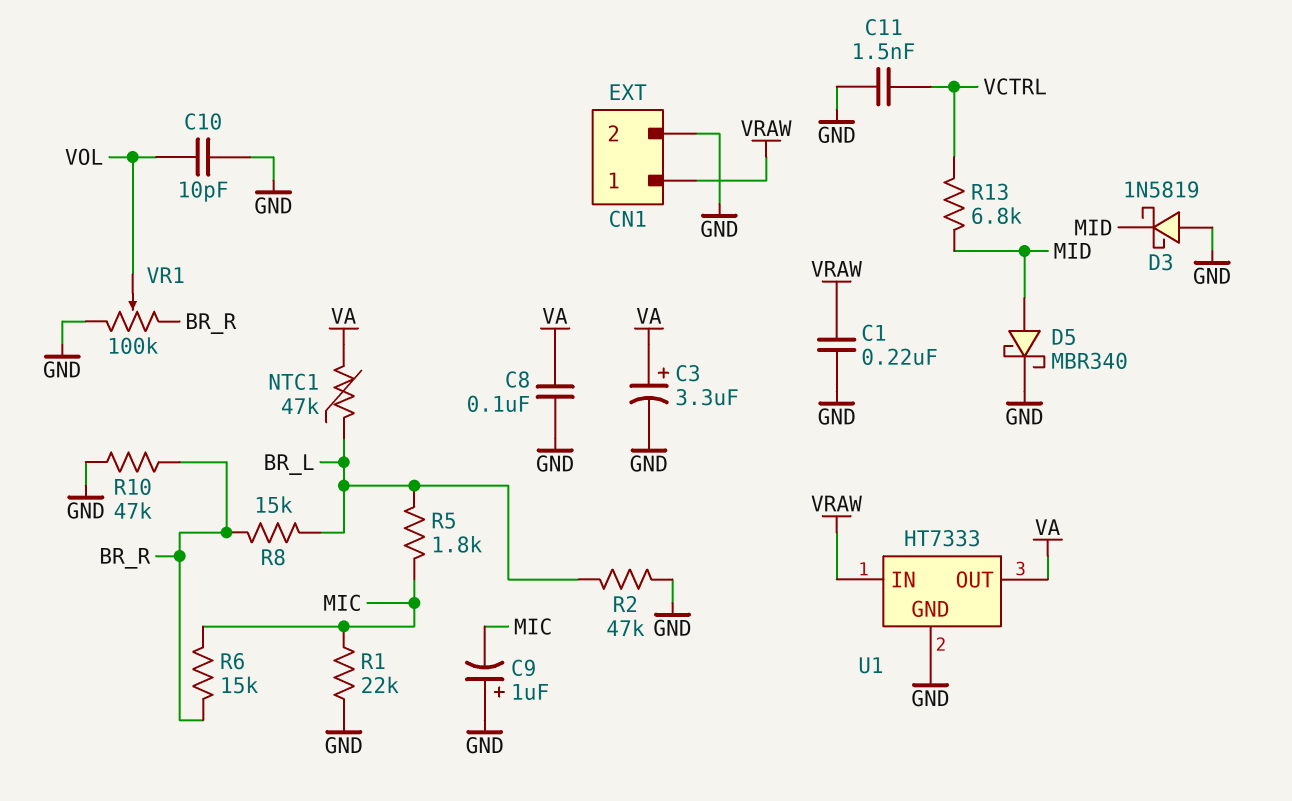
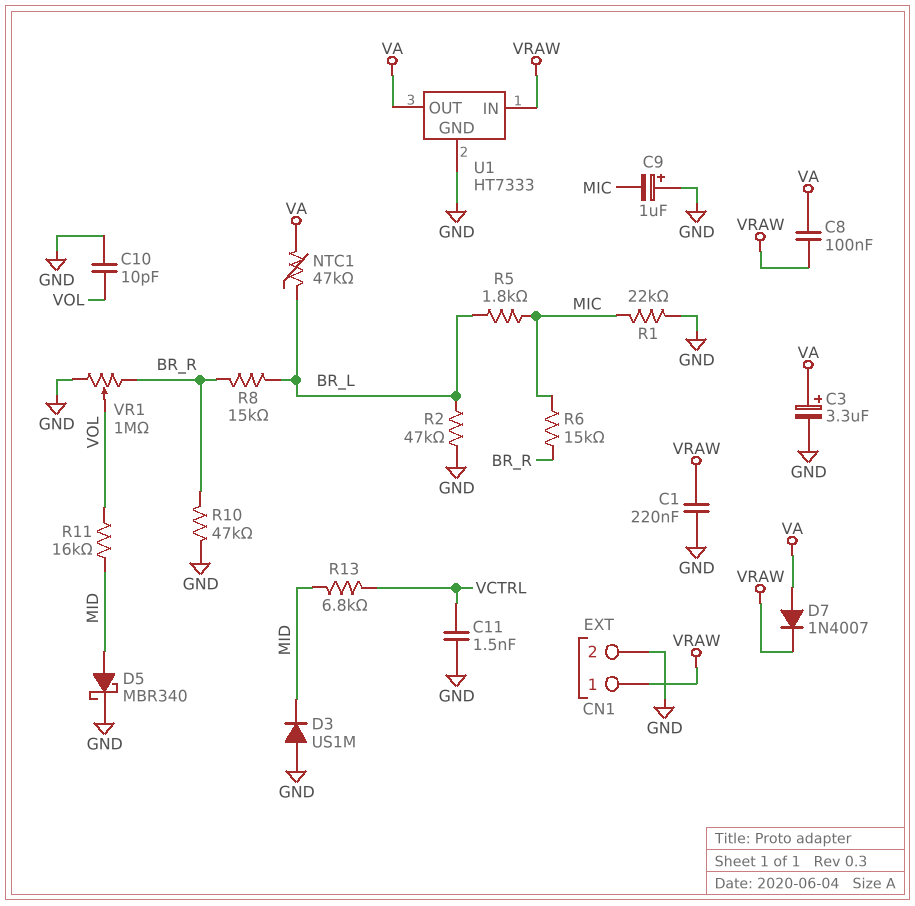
C8: 100nF (GND, VA) -> 100nF (VA, VRAW)
D3: schottky 1N5819 (A GND, K MID) -> diode US1M (A GND, K MID)
D7: none -> diode 1N4007 (A VA, K VRAW)
R11: none -> 16k (MID, VOL)
VR1: 100k (BR_R, GND, wiper VOL) -> 1M (BR_R, GND, wiper VOL)

